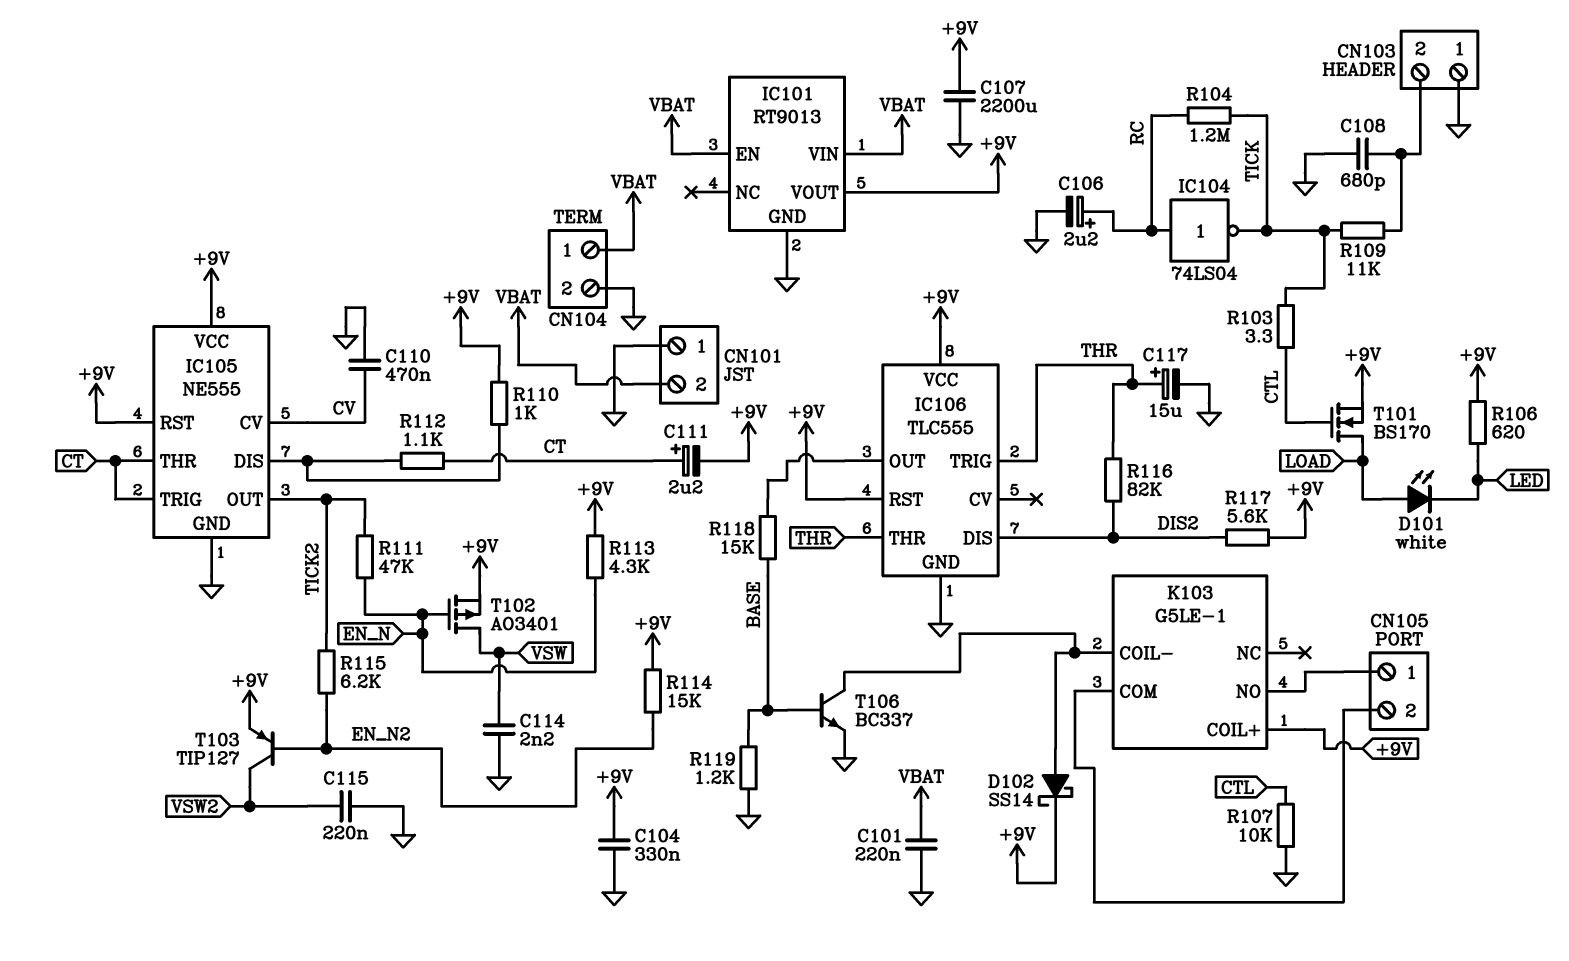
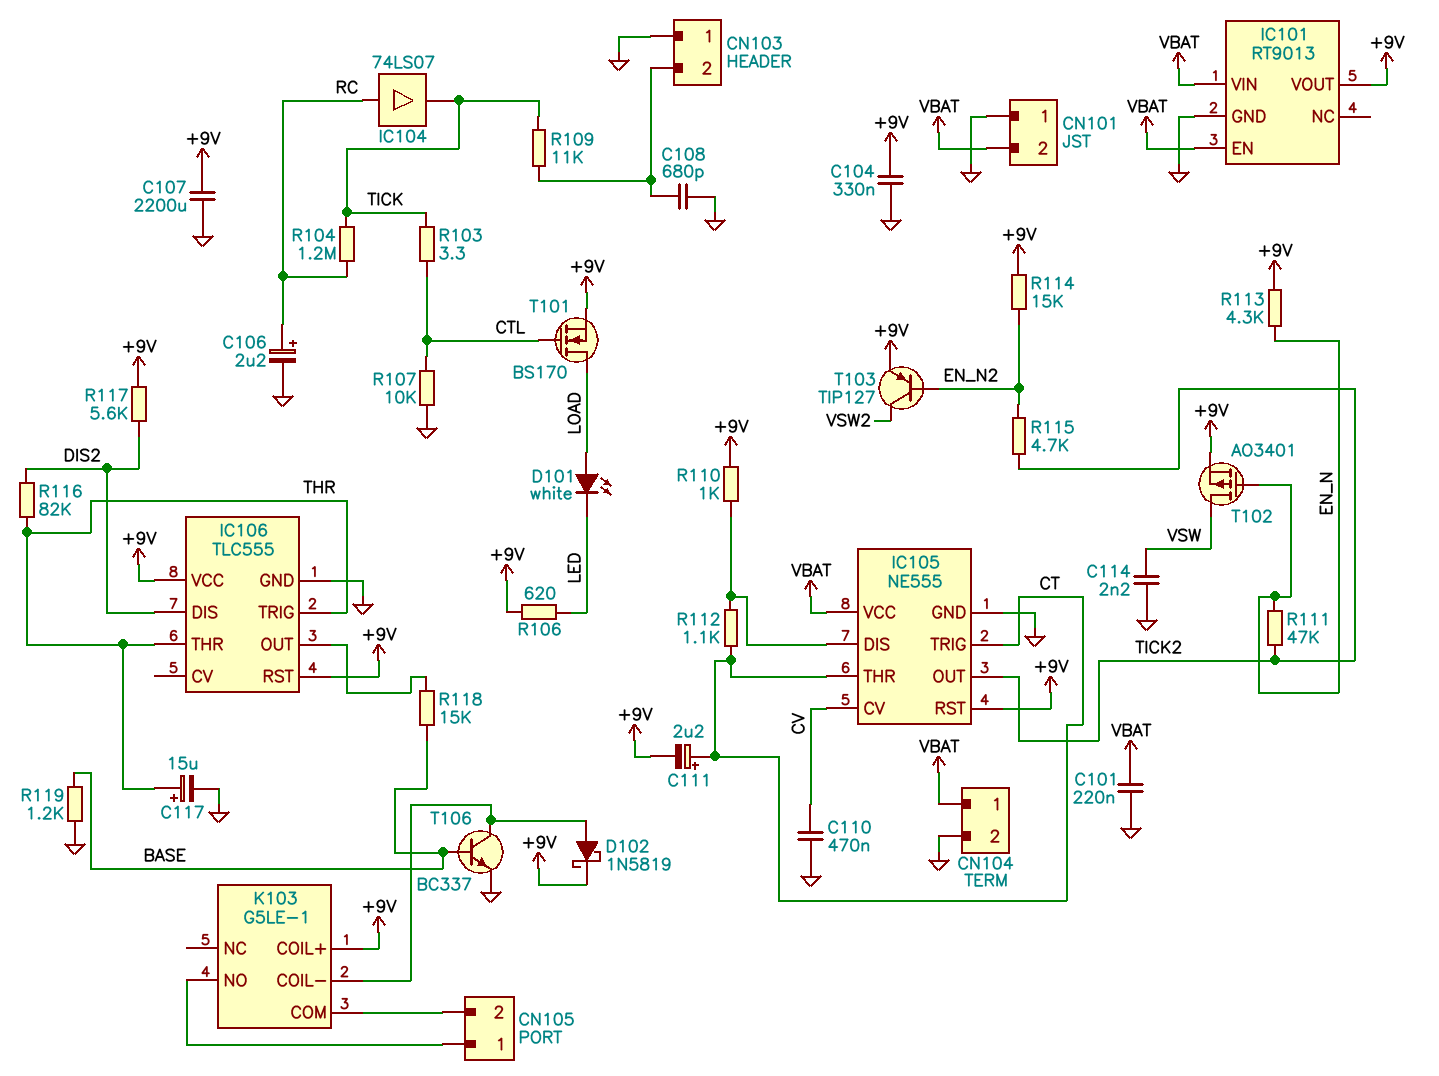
C115: 220nF (GND, VSW2) -> none
D102: schottky SS14 (A K103/COIL-, K +9V) -> schottky 1N5819 (A K103/COIL-, K +9V)
IC104: NOT 74LS04 (in RC, out TICK) -> buffer 74LS07 (in RC, out TICK)
IC105 pin VCC: +9V -> VBAT
R115: 6.2k (EN_N2, TICK2) -> 4.7k (EN_N2, TICK2)

